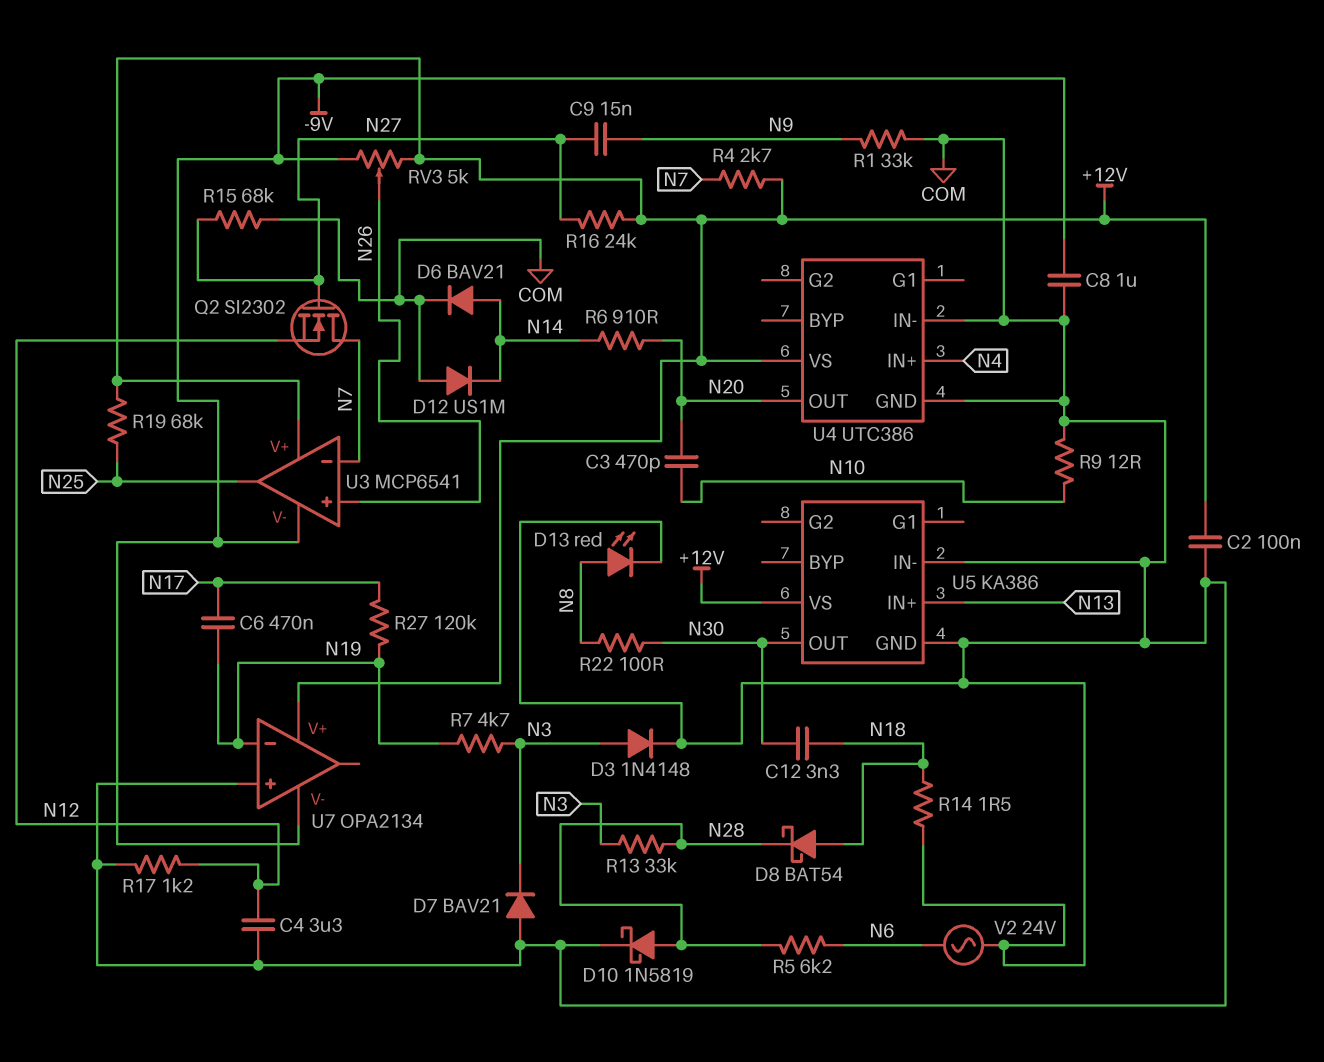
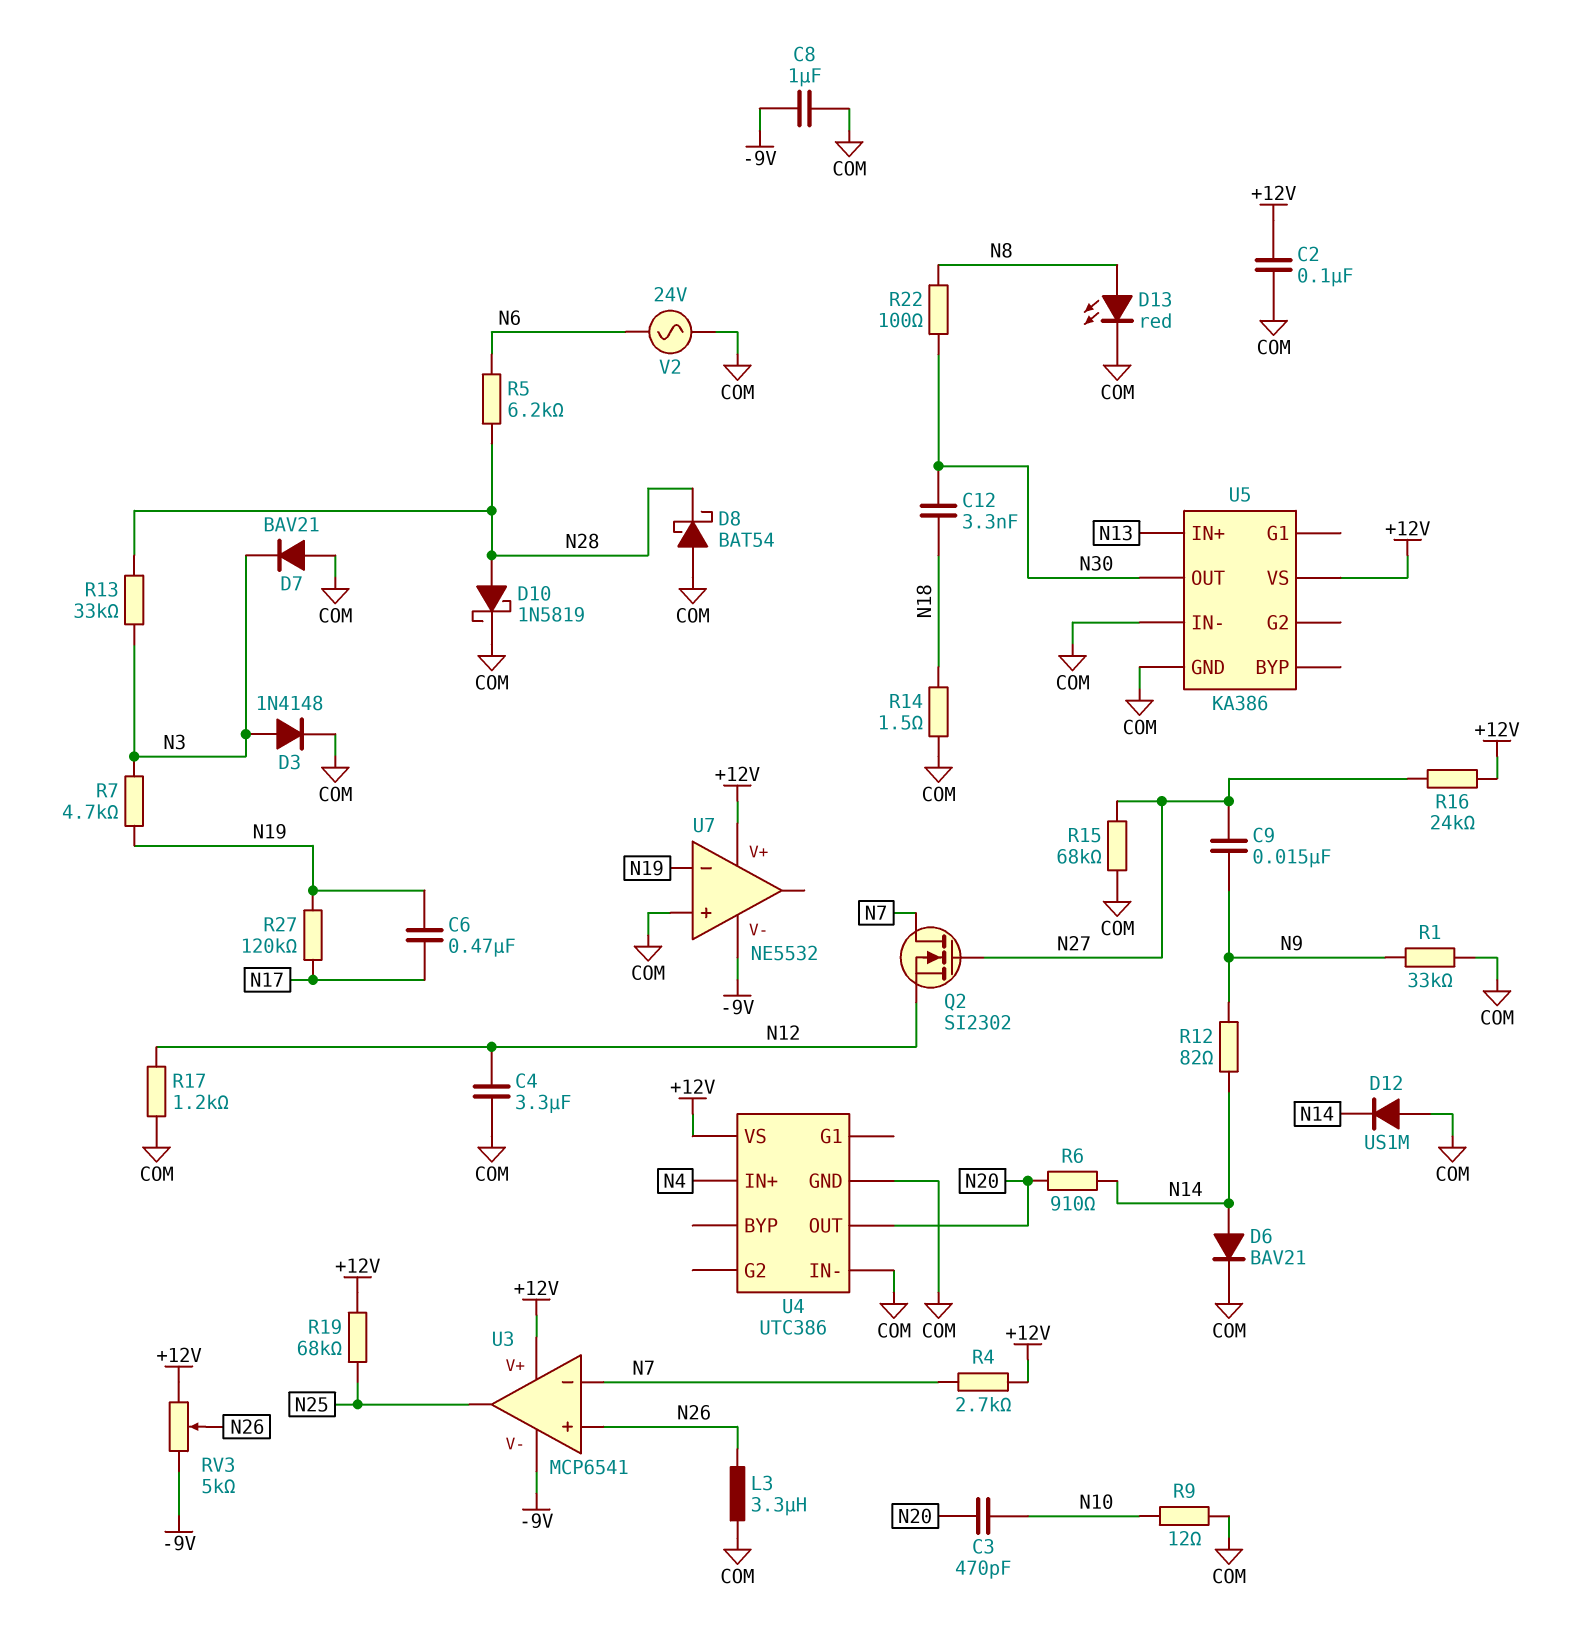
D8: schottky BAT54 (A N18, K N28) -> schottky BAT54 (A COM, K N28)
L3: none -> 3.3uH (COM, N26)
R12: none -> 82 (N9, N14)
U7: OPA2134 -> NE5532

